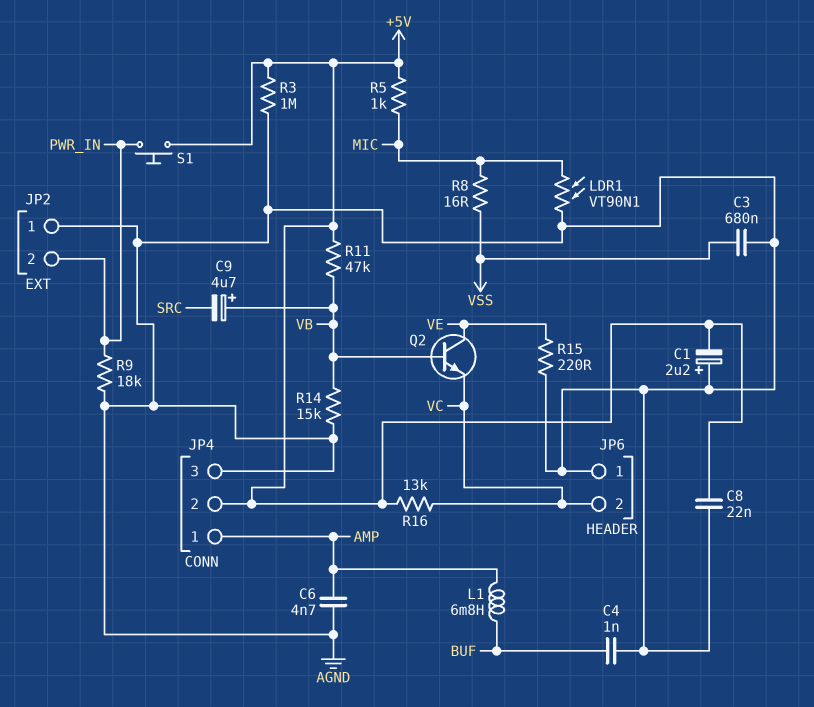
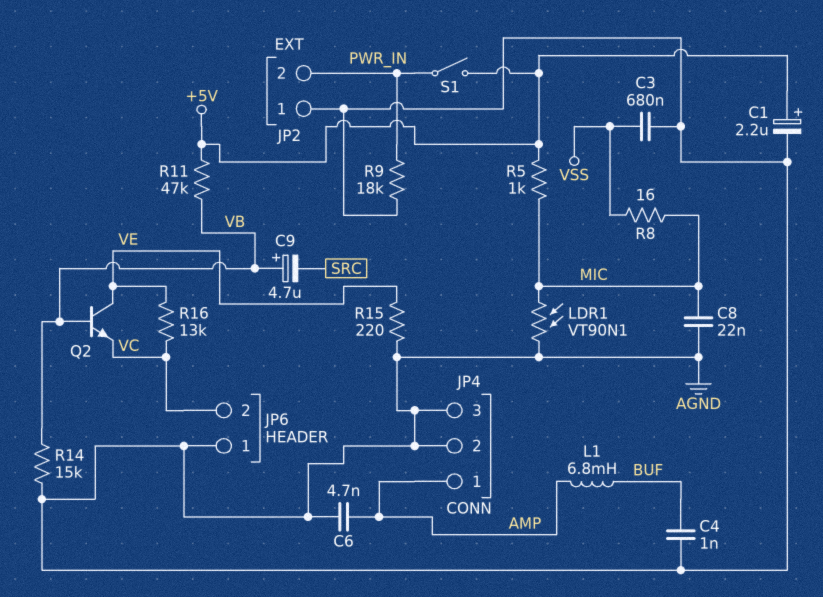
C1: 2.2uF (plus AGND, minus +5V) -> 2.2uF (plus +5V, minus AGND)
C8: 22nF (+5V, AGND) -> 22nF (AGND, MIC)
JP4 pin 2: +5V -> AGND
R3: 1M (+5V, AGND) -> none
R16: 13k (+5V, VC) -> 13k (VC, VE)
S1: button (+5V, PWR_IN) -> switch (+5V, PWR_IN)

